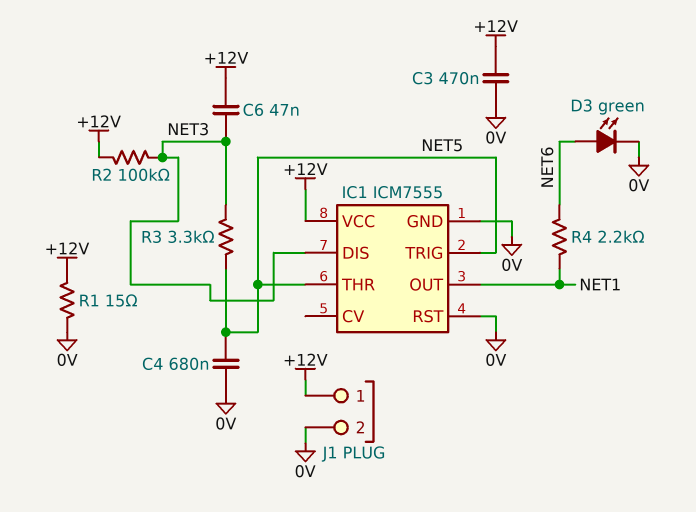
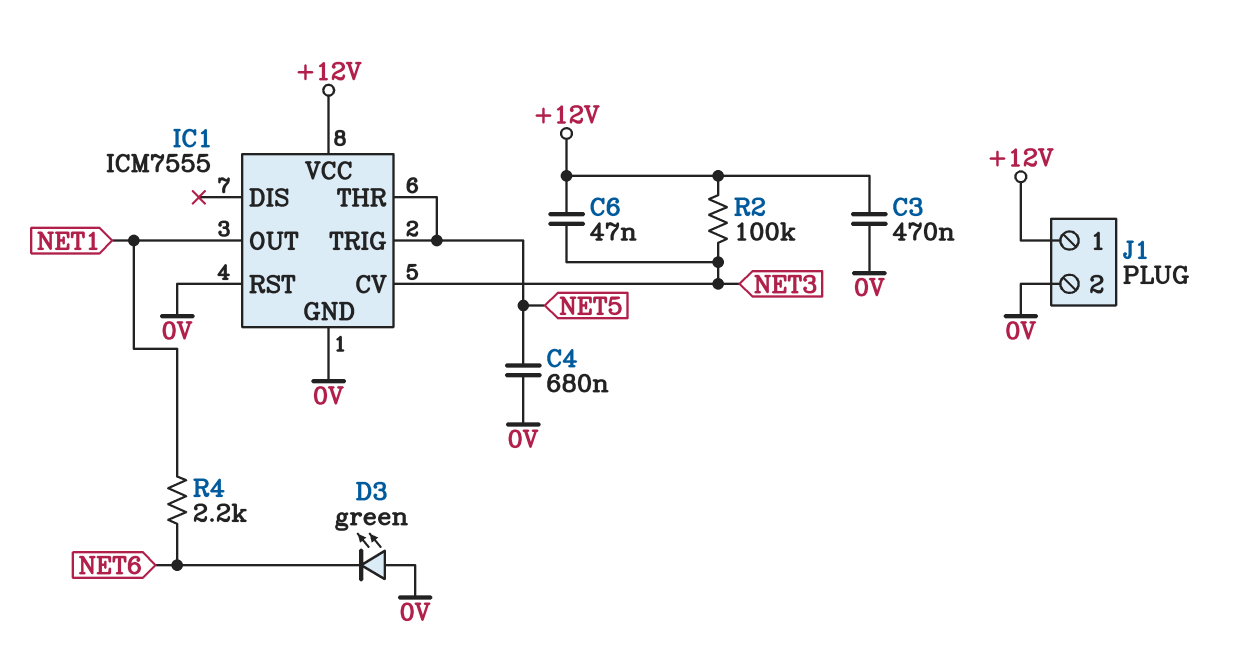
D3: LED green (A NET6, K 0V) -> LED green (A 0V, K NET6)
IC1 pin CV: none -> NET3
IC1 pin DIS: NET3 -> none
R1: 15 (+12V, 0V) -> none
R3: 3.3k (NET3, NET5) -> none

